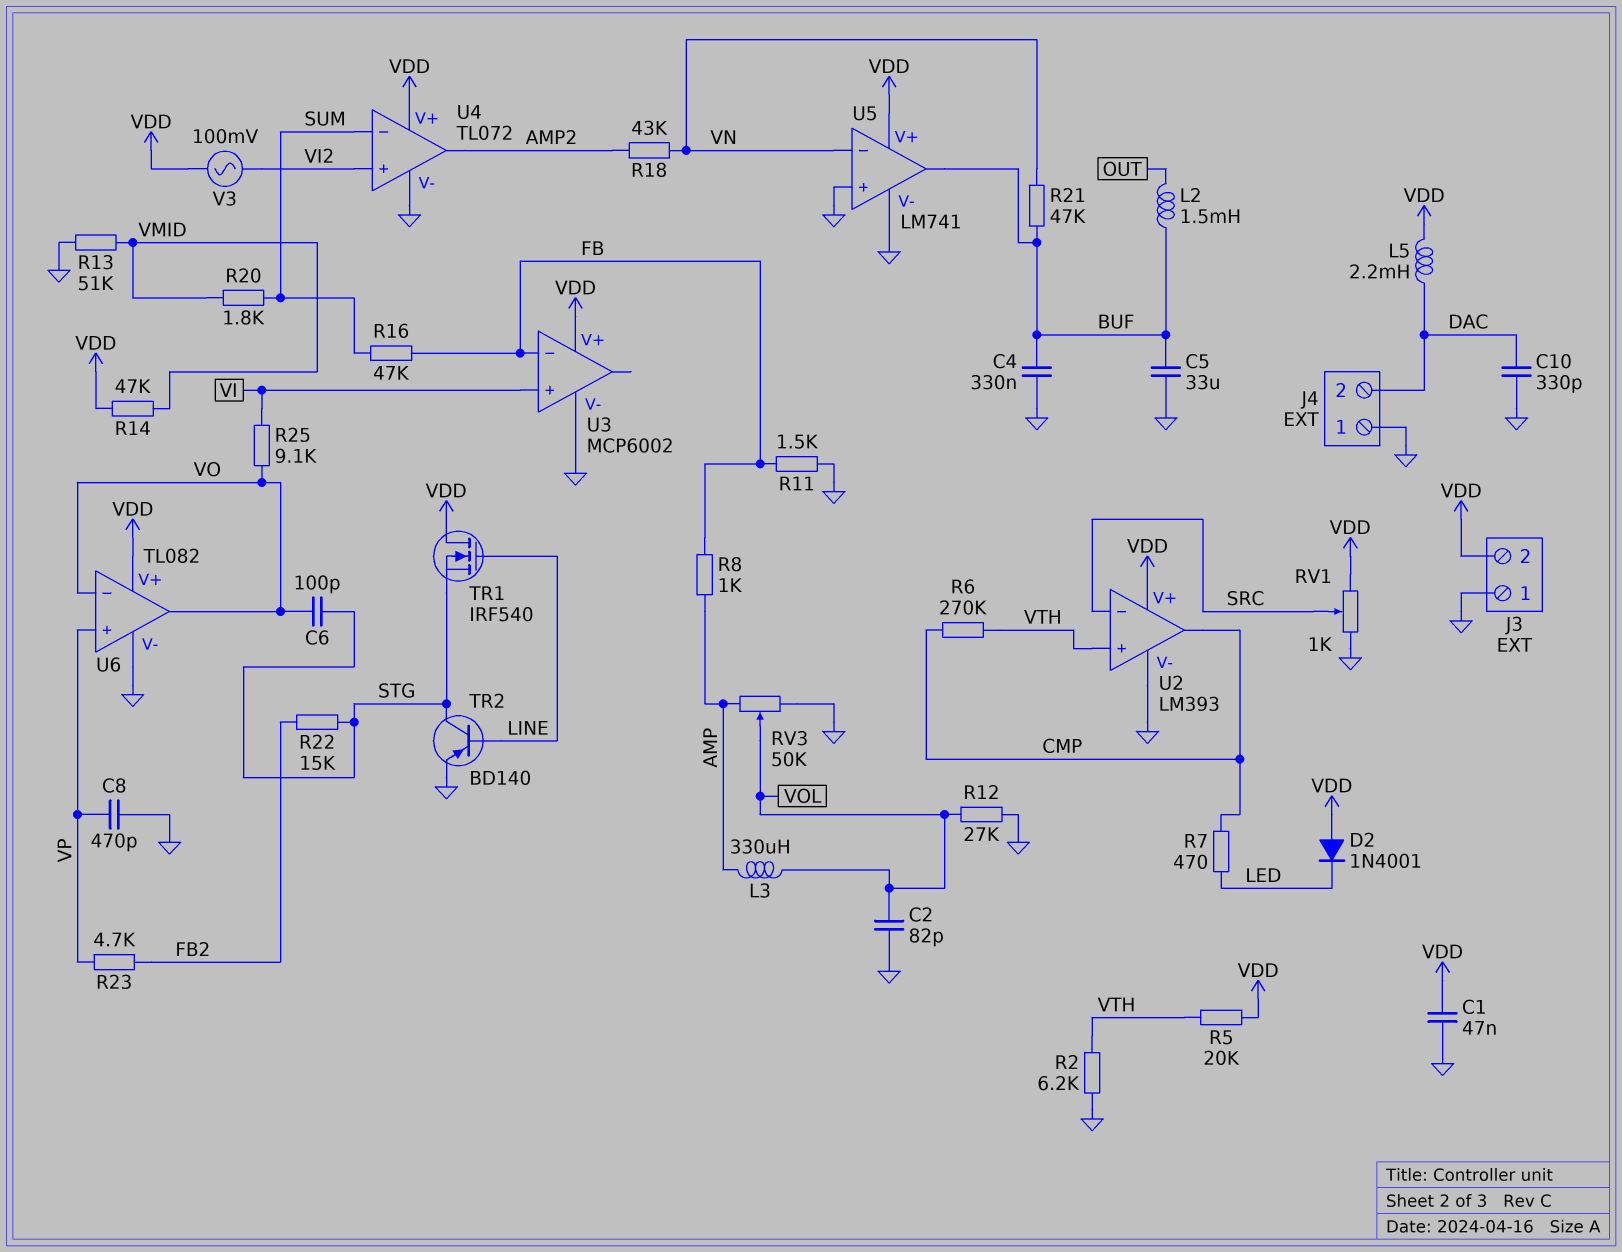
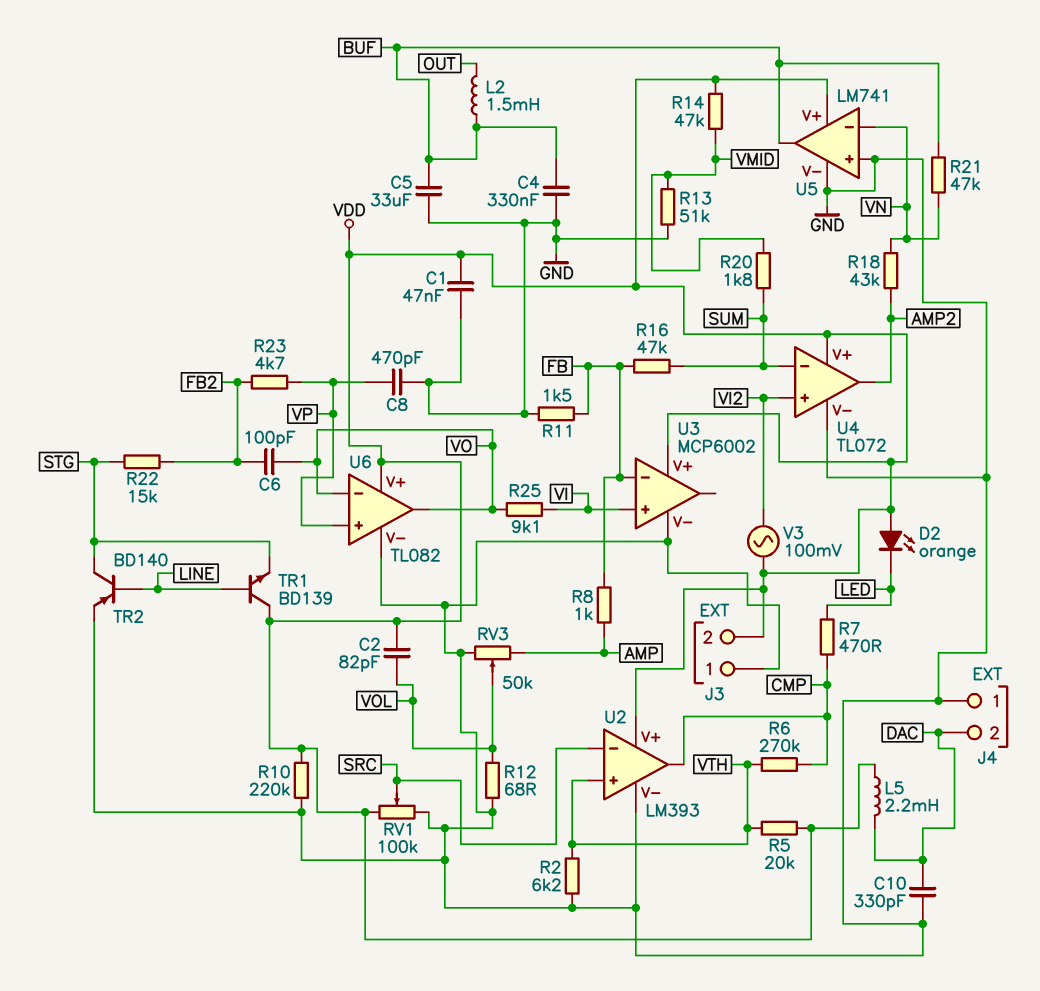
C2: 82pF (GND, VOL) -> 82pF (VDD, VOL)
C6: 100pF (STG, VO) -> 100pF (FB2, VO)
D2: diode 1N4001 (A VDD, K LED) -> LED orange (A VDD, K LED)
L3: 330uH (AMP, VOL) -> none
R10: none -> 220k (GND, VDD)
R12: 27k (GND, VOL) -> 68 (GND, VOL)
RV1: 1k (GND, VDD, wiper SRC) -> 100k (GND, VDD, wiper SRC)
TR1: NMOS IRF540 (G LINE, D VDD, S STG) -> NPN BD139 (B LINE, C VDD, E STG)

